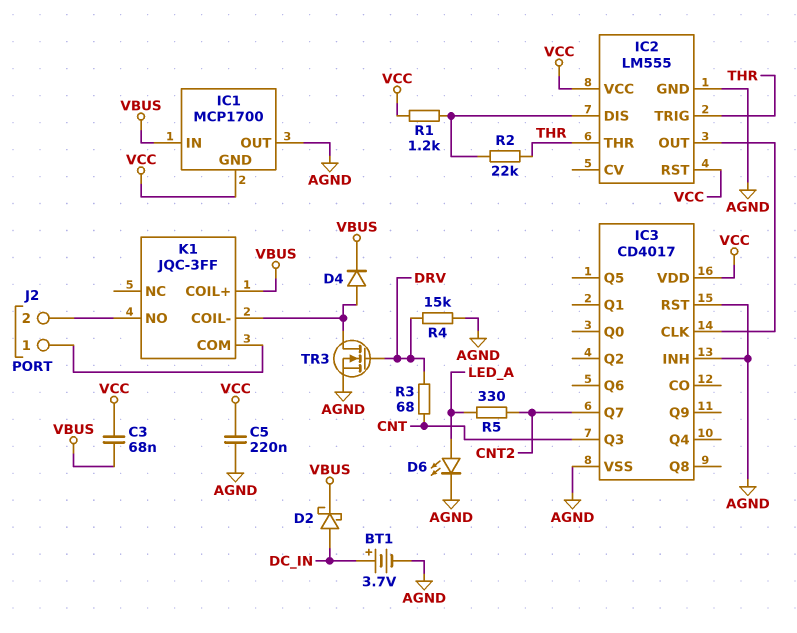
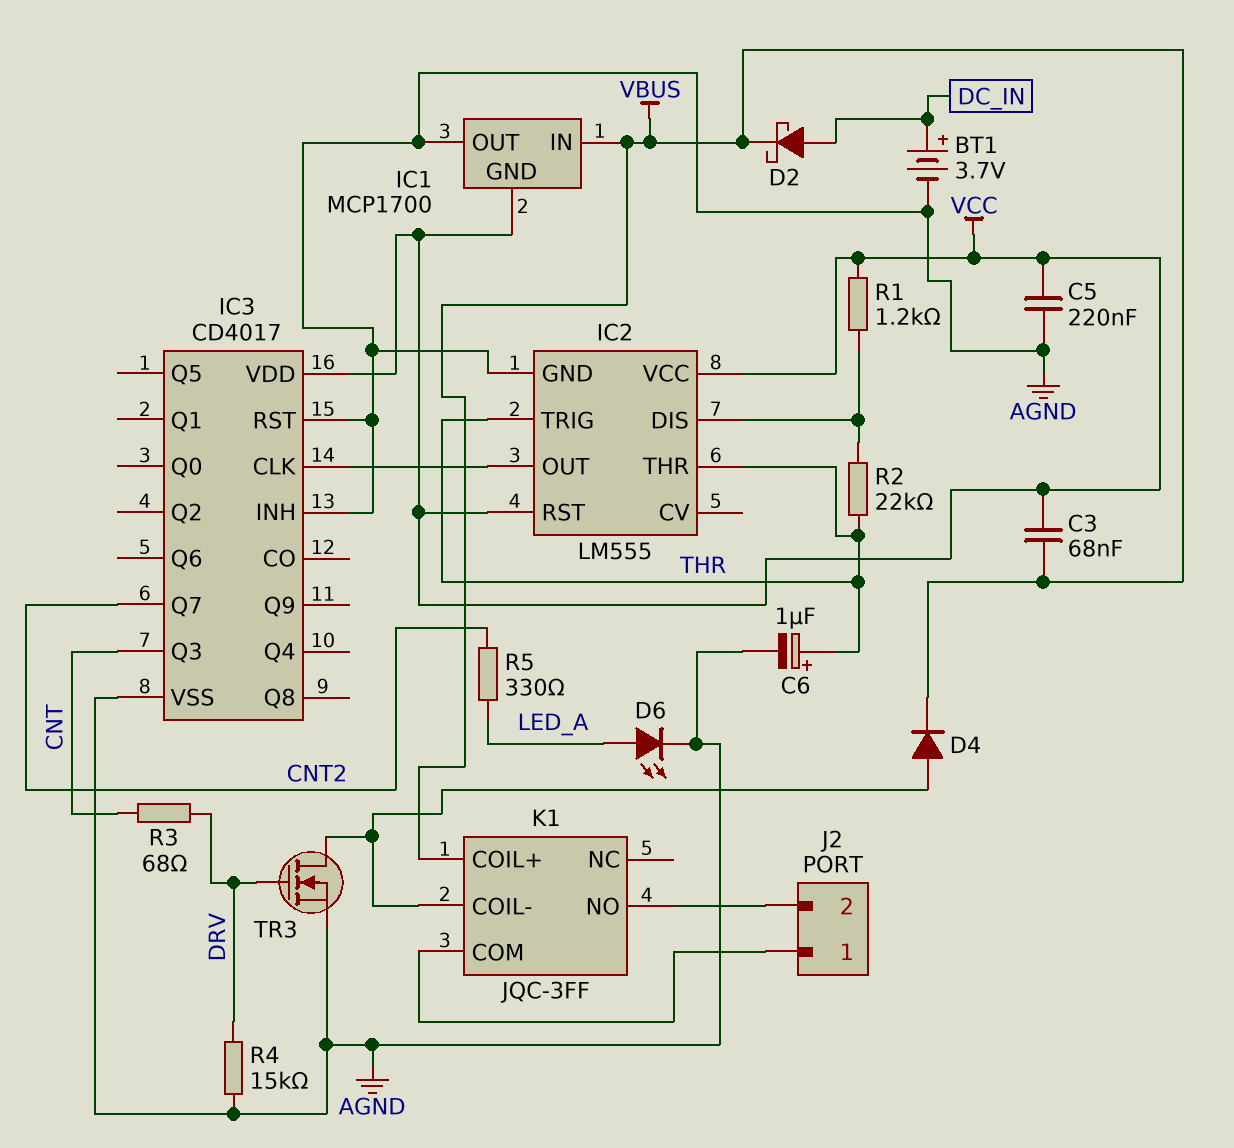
C6: none -> 1uF (plus THR, minus AGND)

